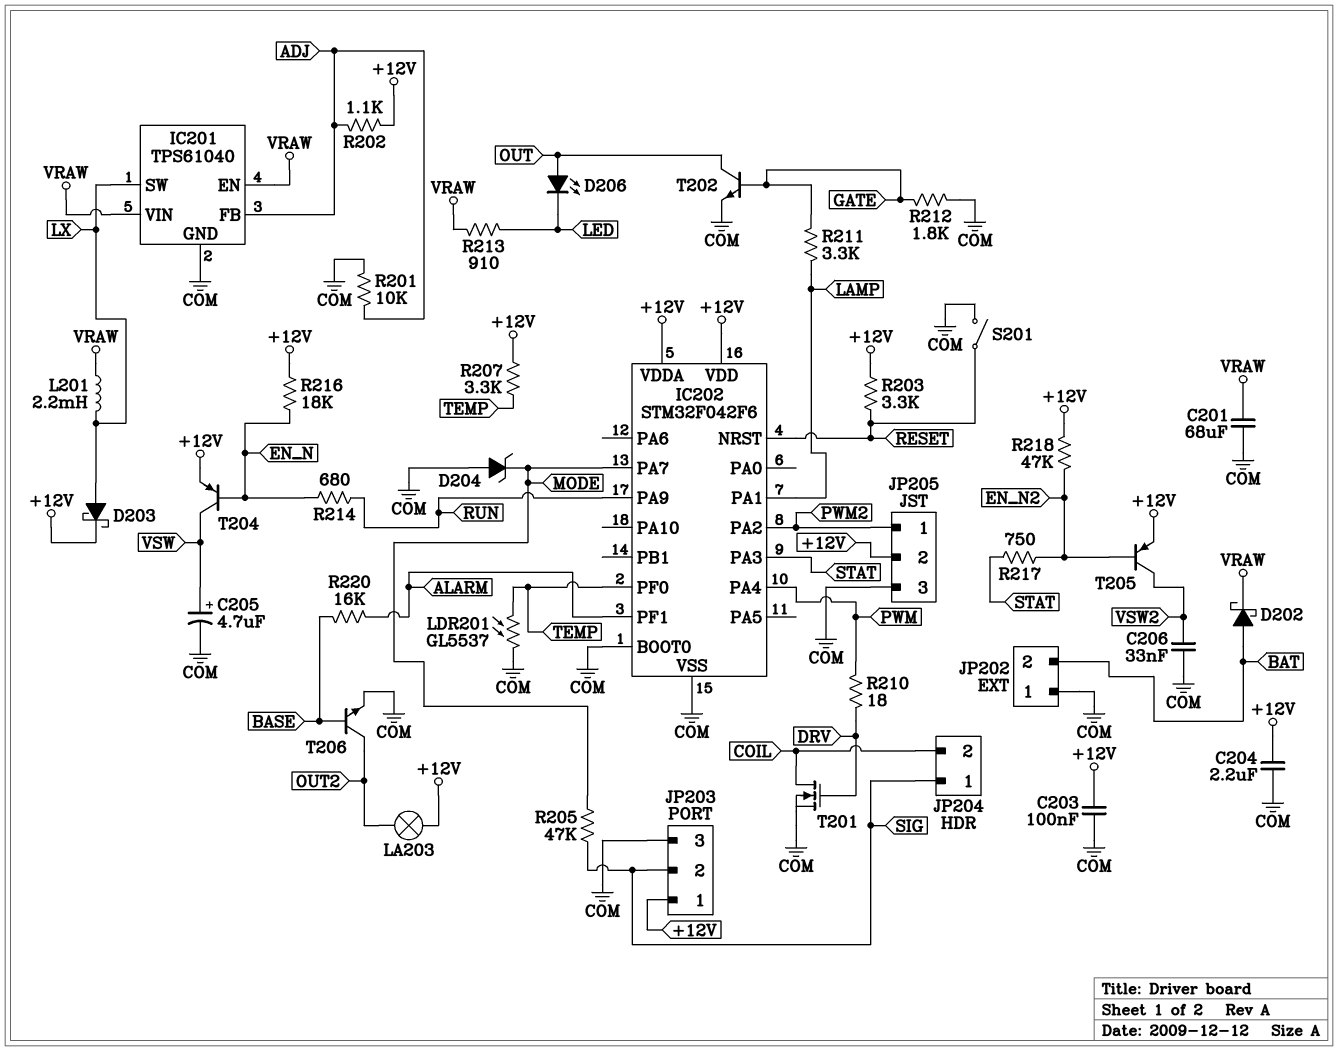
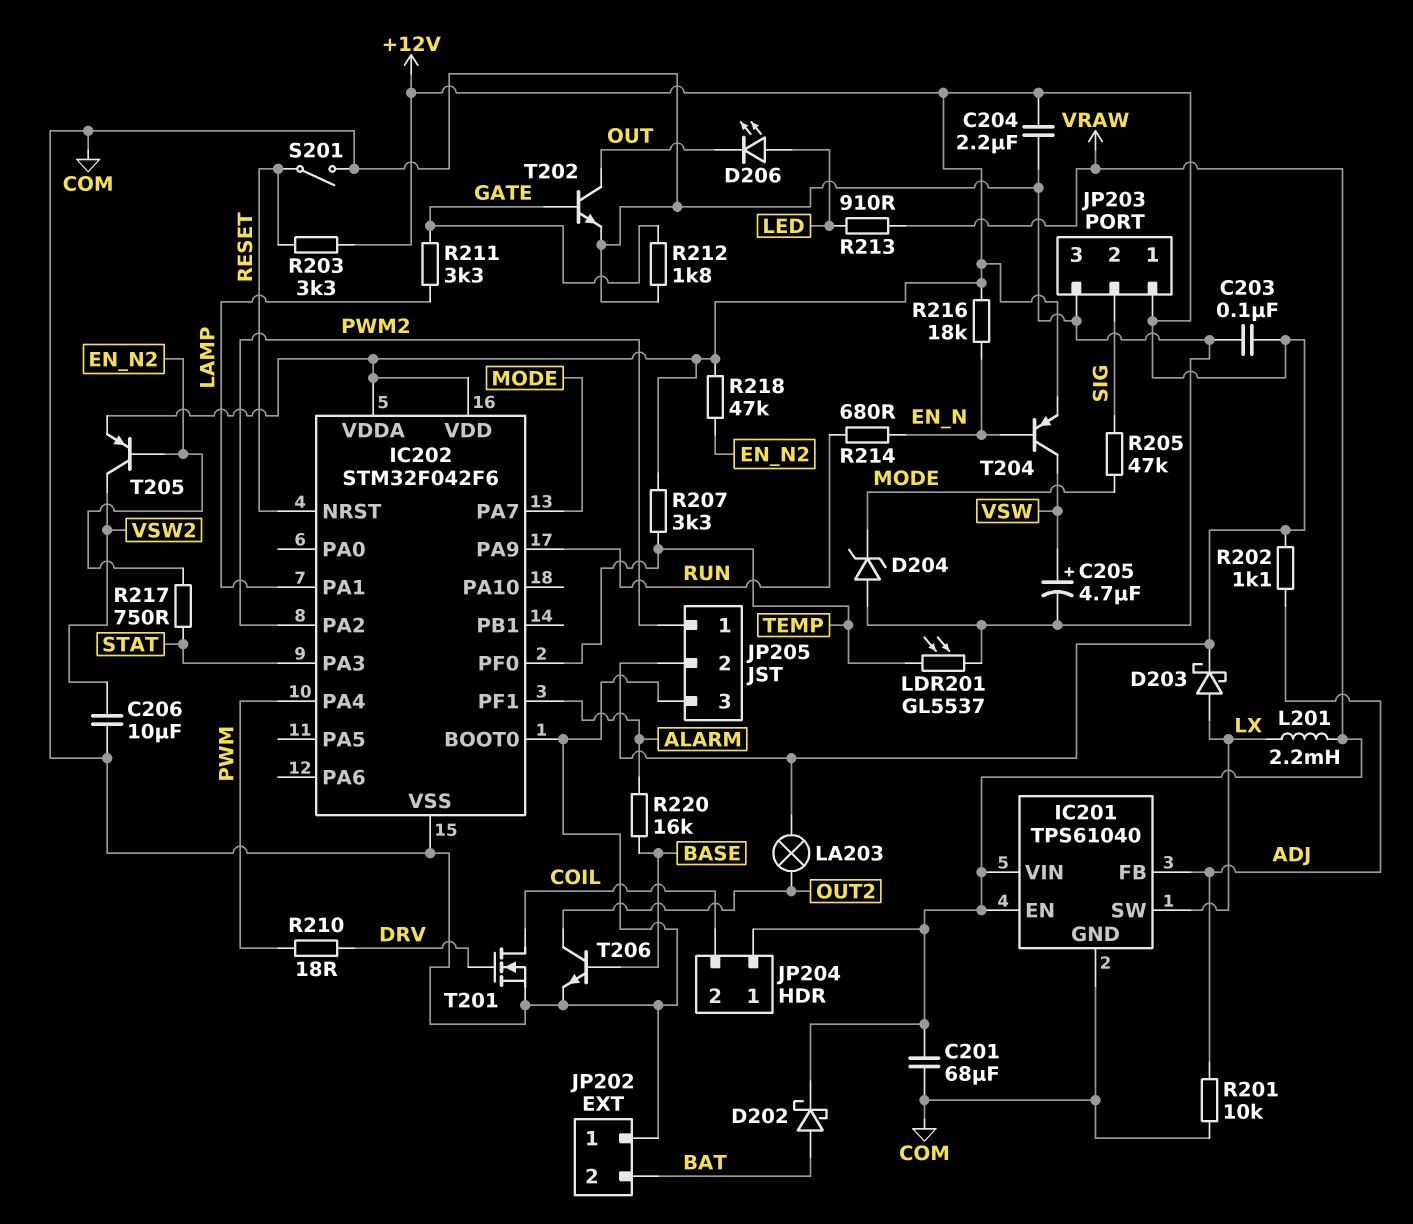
C206: 33nF (COM, VSW2) -> 10uF (COM, VSW2)
D206: LED (A OUT, K LED) -> LED (A LED, K OUT)
JP204 pin 1: SIG -> VRAW

